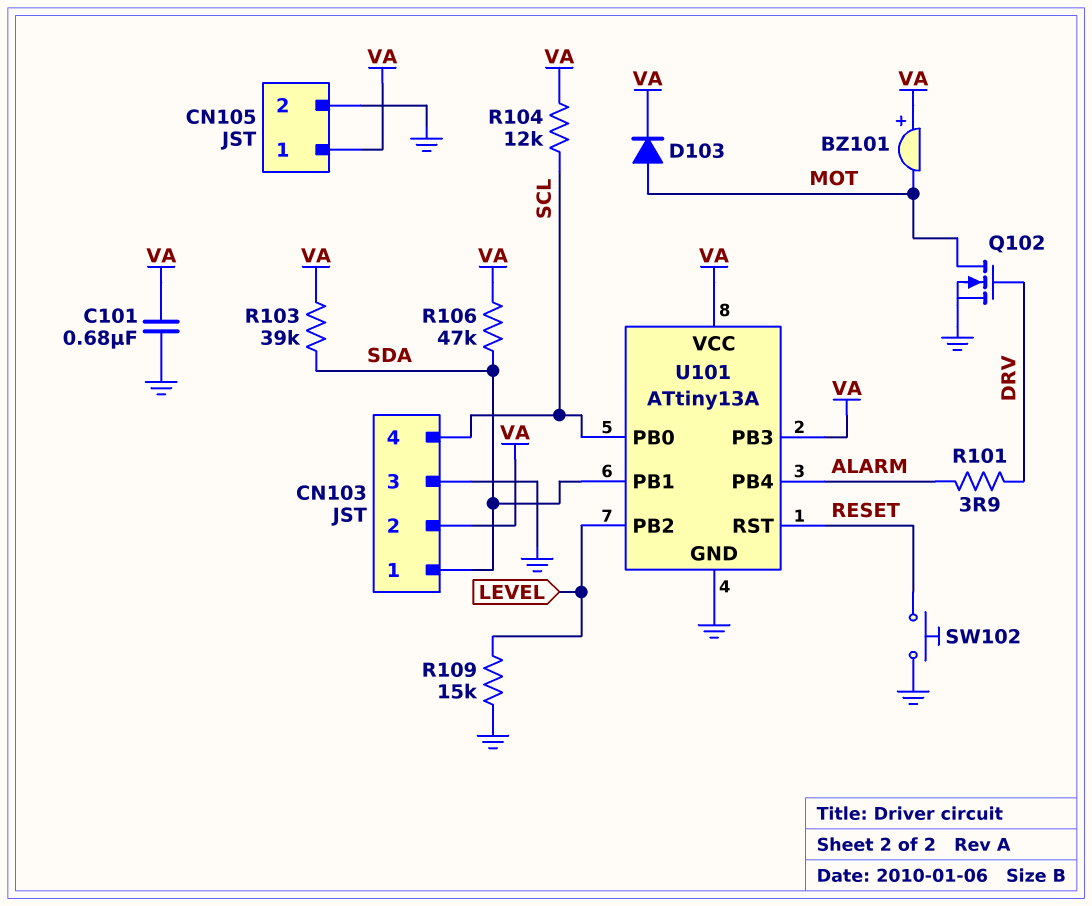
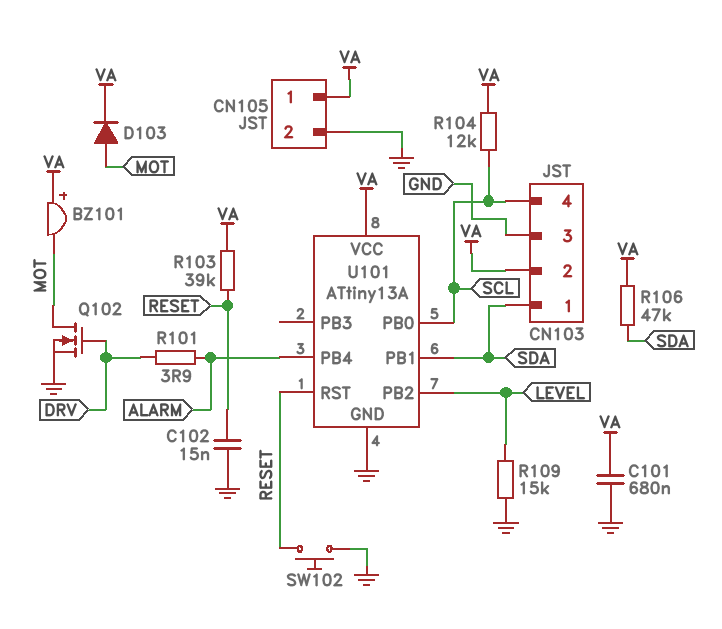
C102: none -> 15nF (GND, RESET)
R103: 39k (SDA, VA) -> 39k (RESET, VA)
U101 pin PB3: VA -> none

